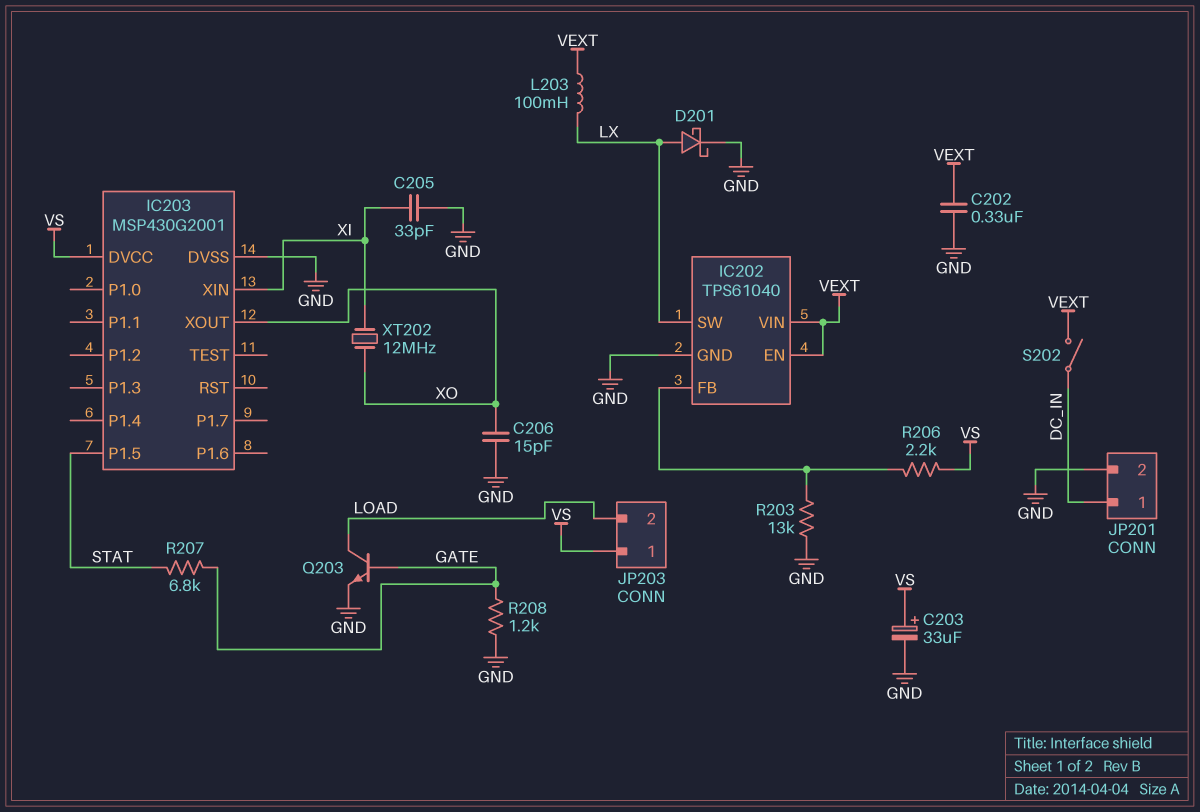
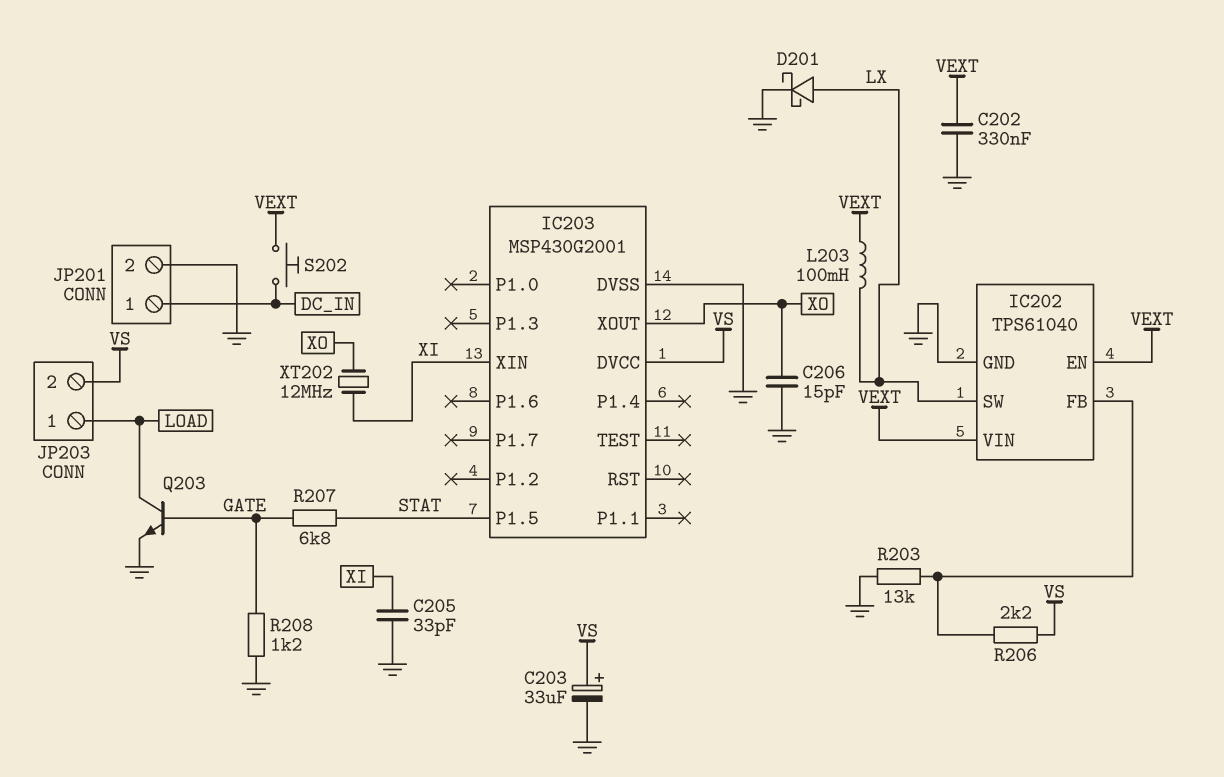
JP203 pin 1: VS -> LOAD
JP203 pin 2: LOAD -> VS
S202: switch (DC_IN, VEXT) -> button (DC_IN, VEXT)

